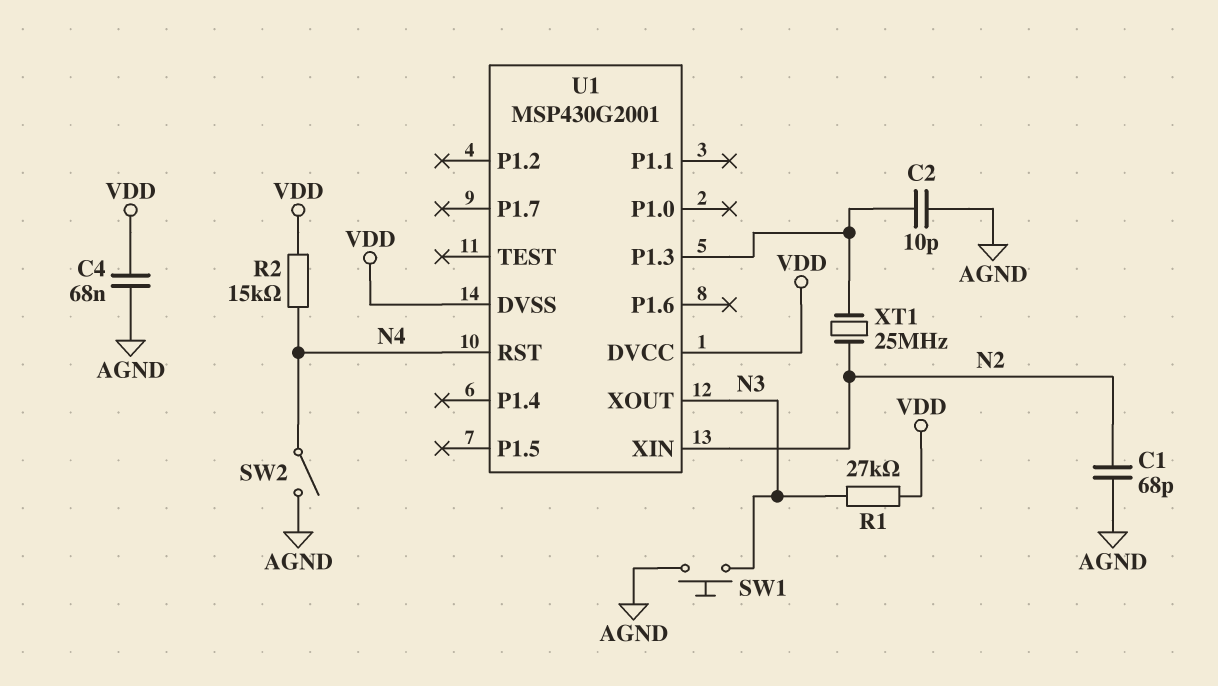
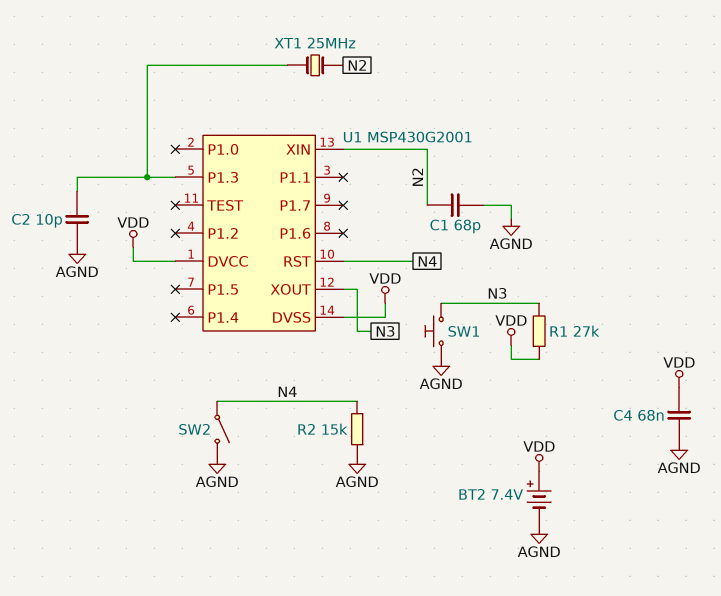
BT2: none -> 7.4V (plus VDD, minus AGND)
R2: 15k (N4, VDD) -> 15k (AGND, N4)

